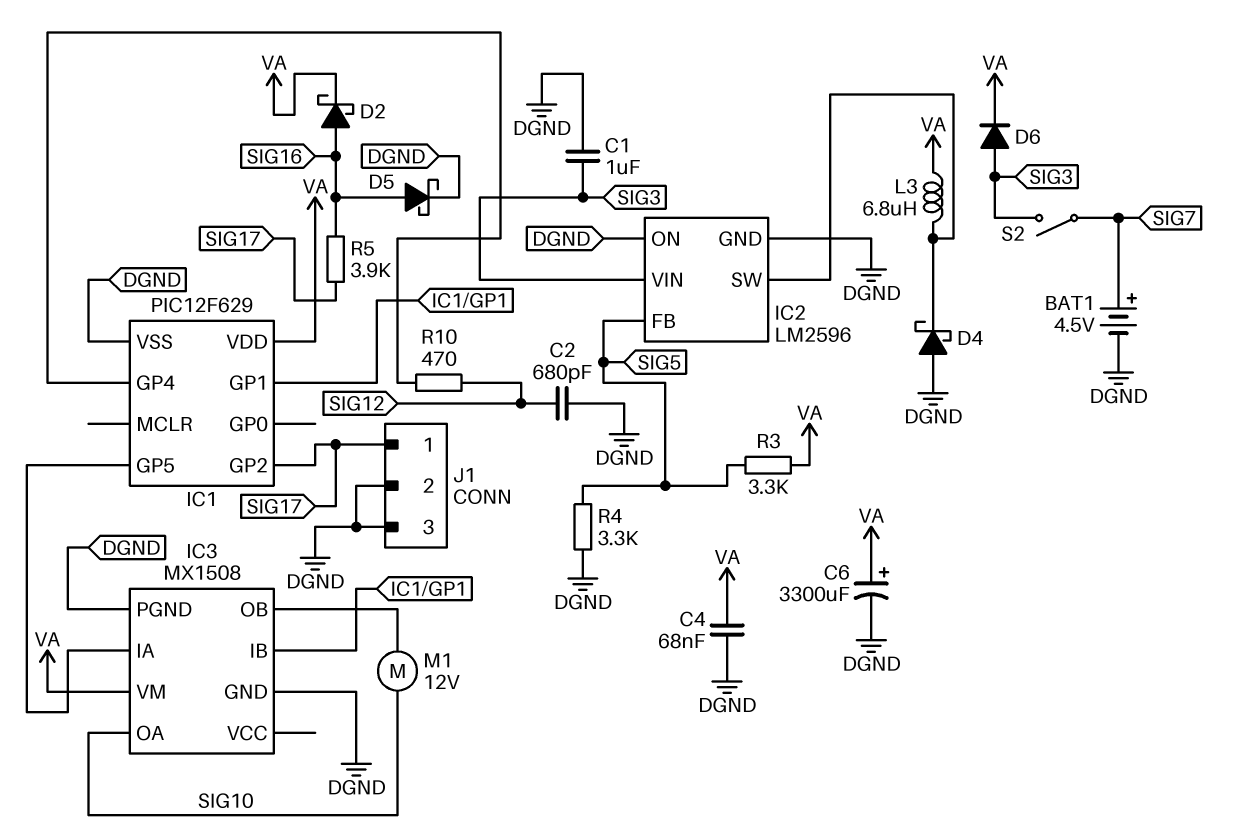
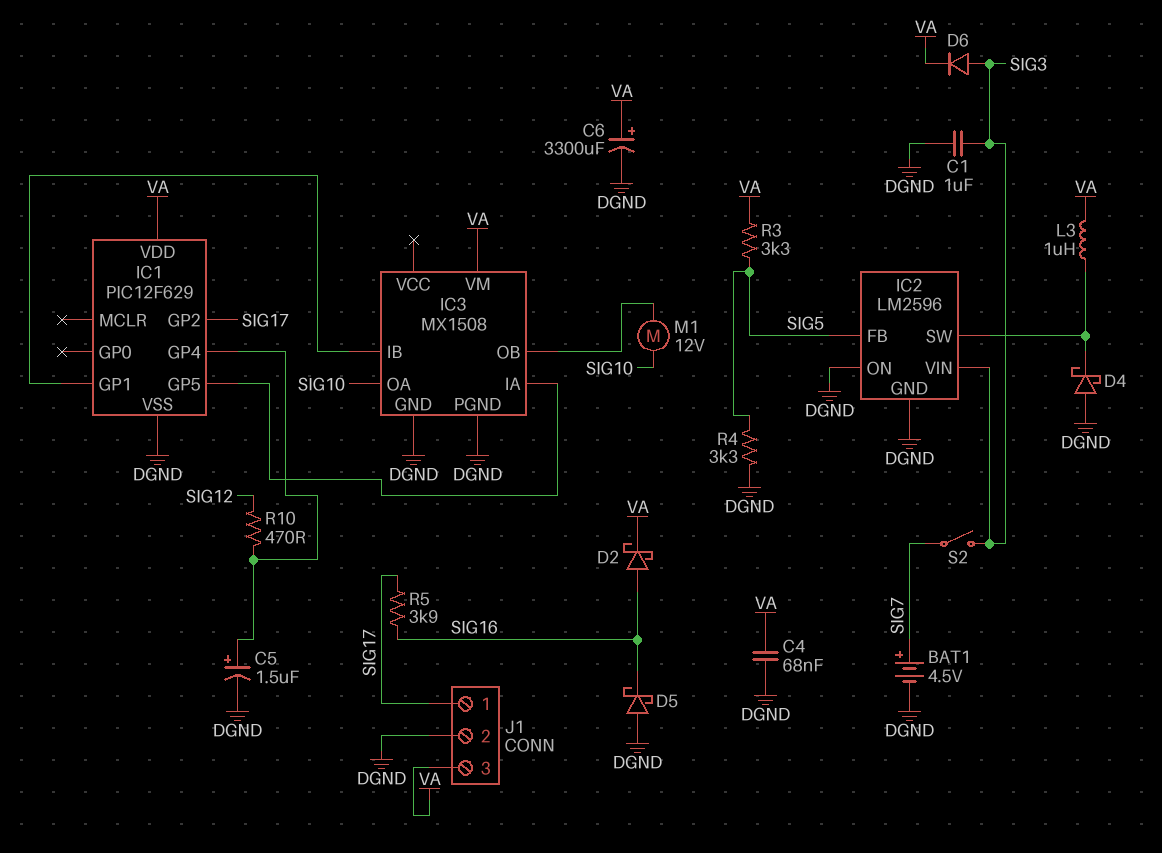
C2: 680pF (DGND, SIG12) -> none
C5: none -> 1.5uF (plus IC1/GP4, minus DGND)
D5: schottky (A SIG16, K DGND) -> schottky (A DGND, K SIG16)
J1 pin 3: DGND -> VA
L3: 6.8uH (IC2/SW, VA) -> 1uH (IC2/SW, VA)

